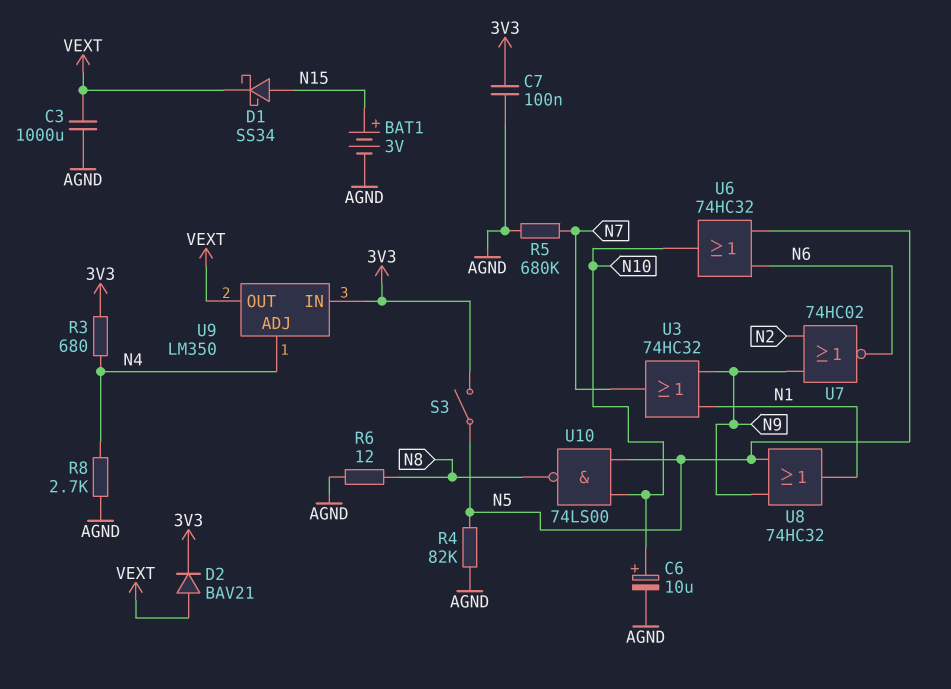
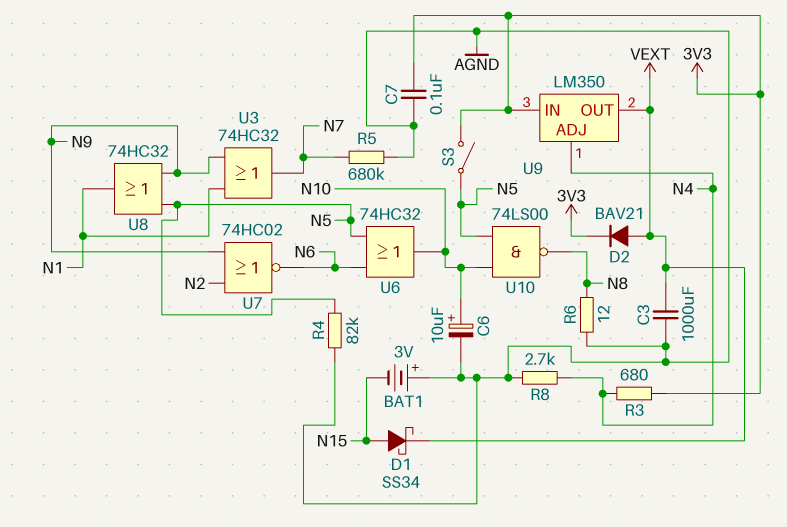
BAT1: 3V (plus N15, minus AGND) -> 3V (plus AGND, minus N15)

